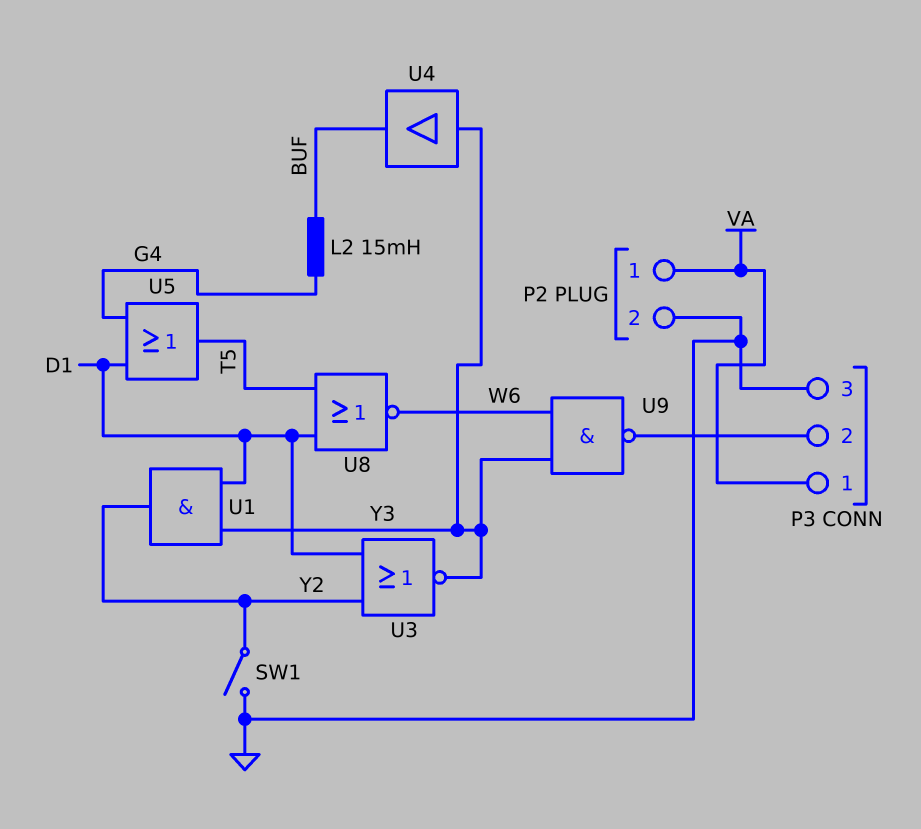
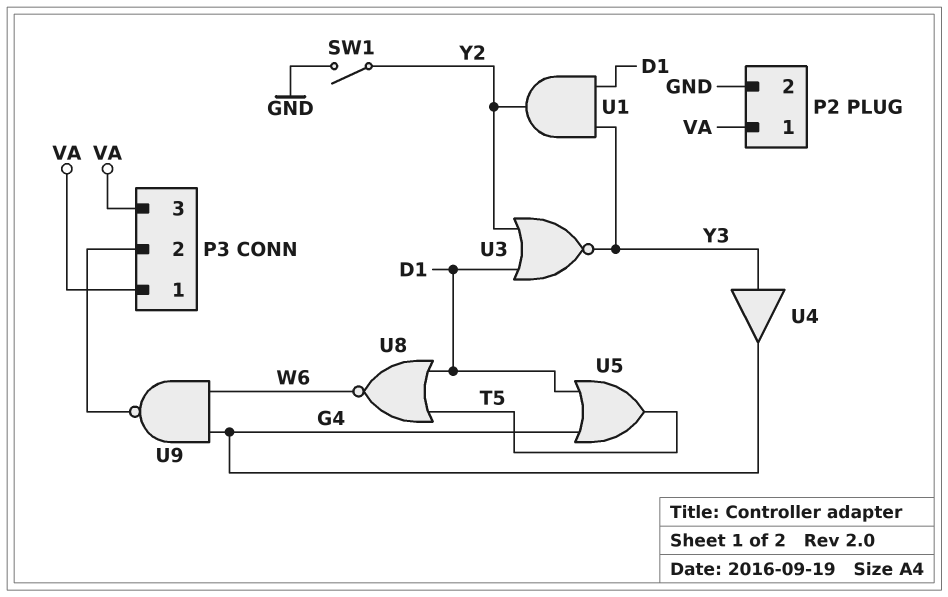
L2: 15mH (BUF, G4) -> none
P3 pin 3: GND -> VA
U4: buffer (in Y3, out BUF) -> buffer (in Y3, out G4)
U9: NAND (in W6, in Y3, out P3/2) -> NAND (in G4, in W6, out P3/2)

